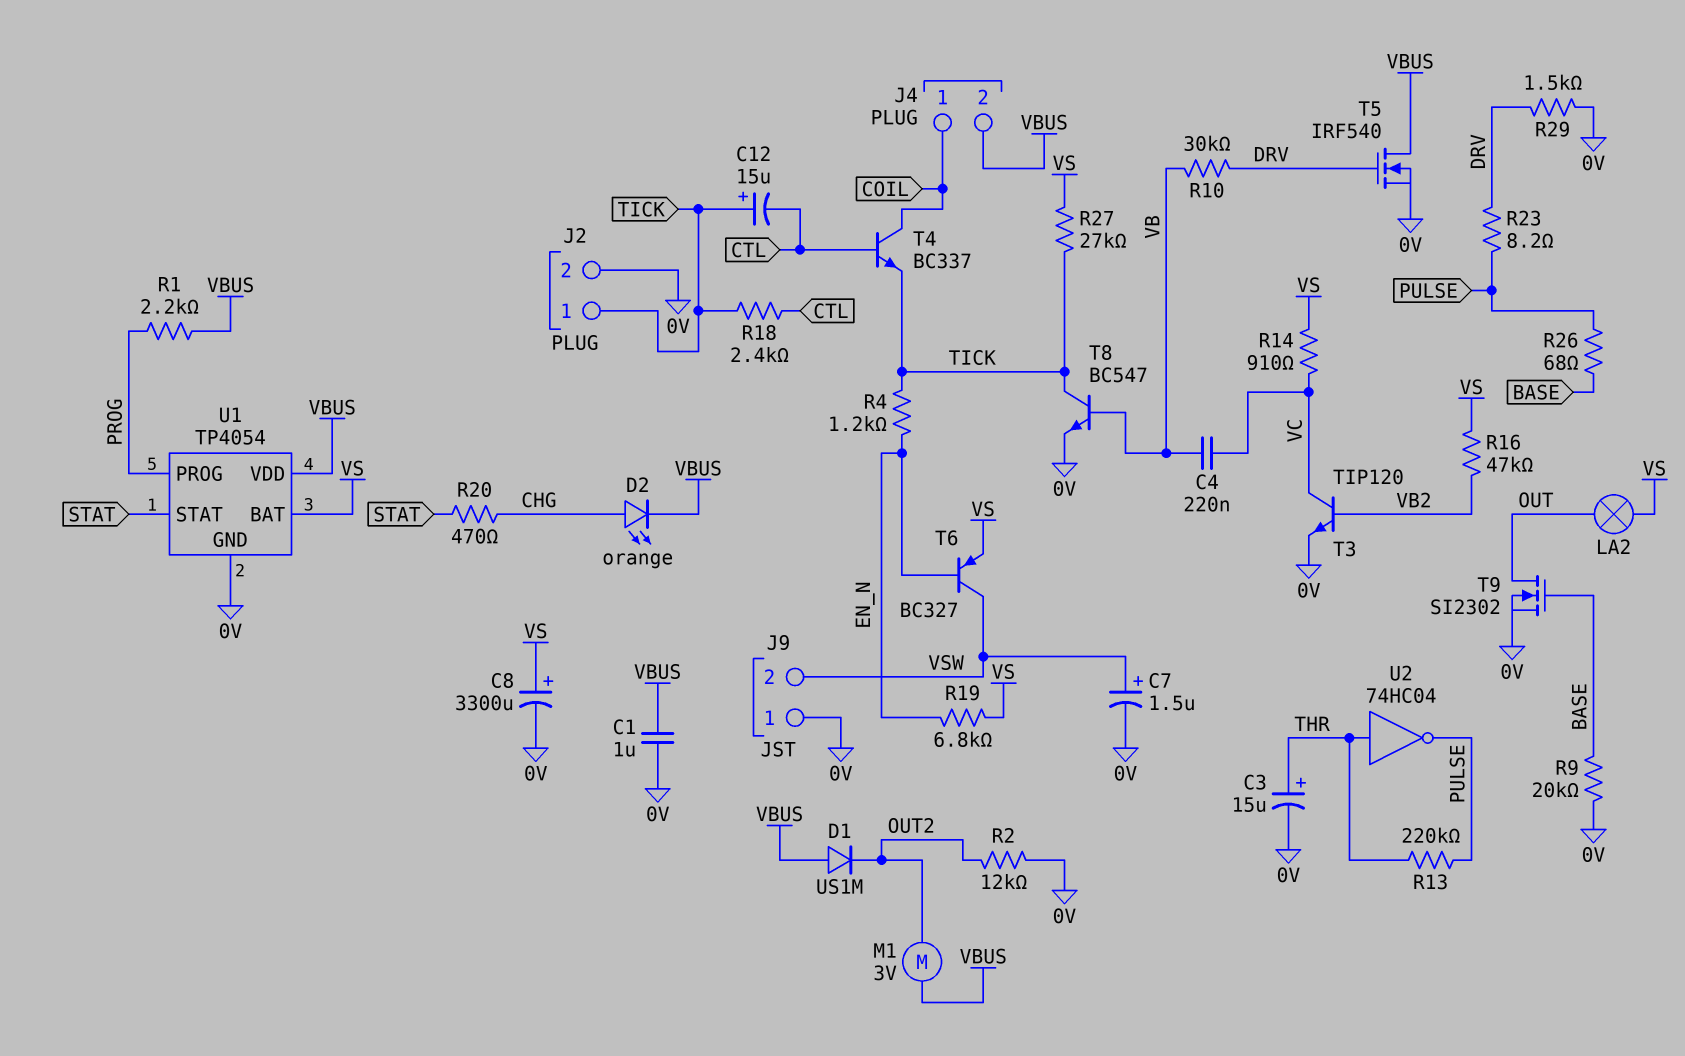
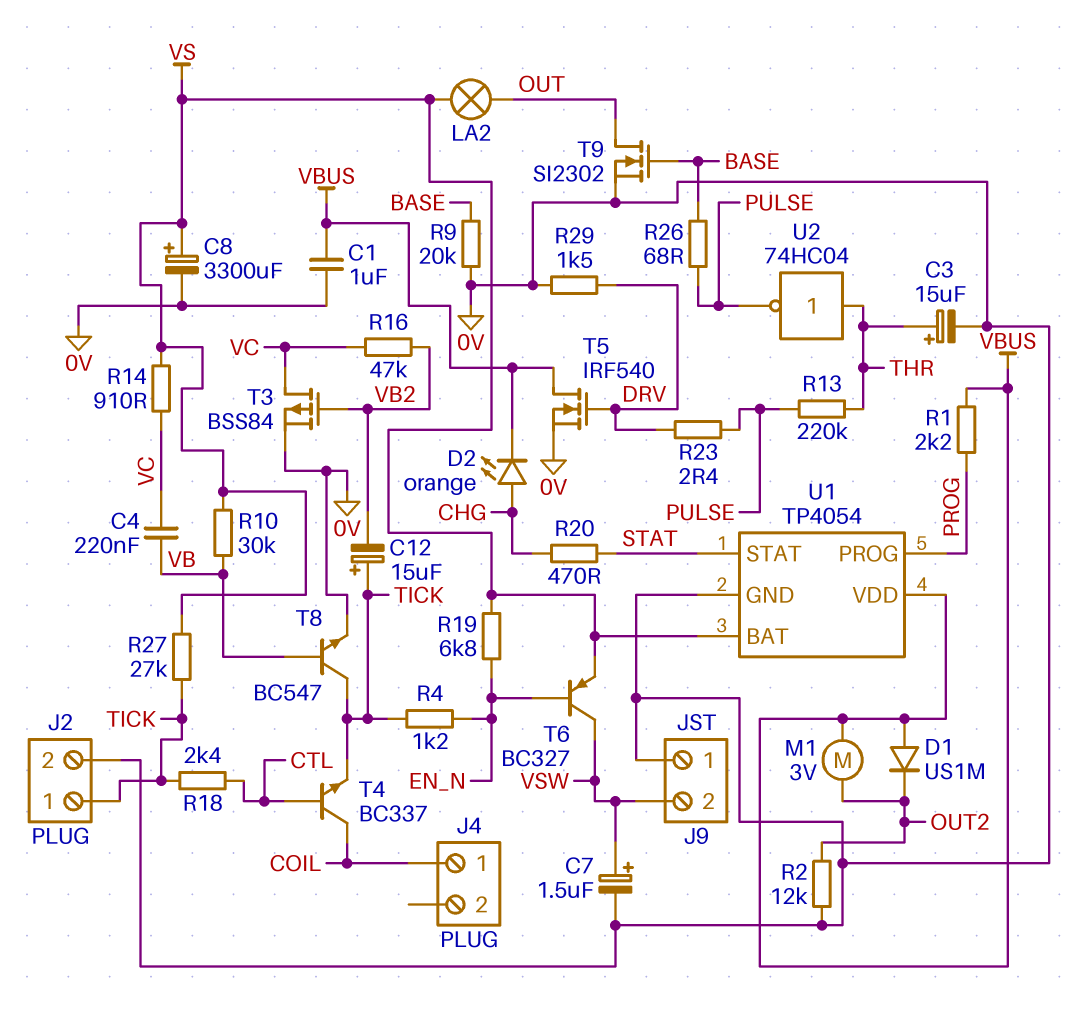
C12: 15uF (plus TICK, minus CTL) -> 15uF (plus TICK, minus VB2)
J4 pin 2: VBUS -> none
R10: 30k (DRV, VB) -> 30k (VB, VS)
R16: 47k (VB2, VS) -> 47k (VB2, VC)
R23: 8.2 (DRV, PULSE) -> 2.4 (DRV, PULSE)
T3: NPN TIP120 (B VB2, C VC, E 0V) -> PMOS BSS84 (G VB2, D VC, S 0V)

